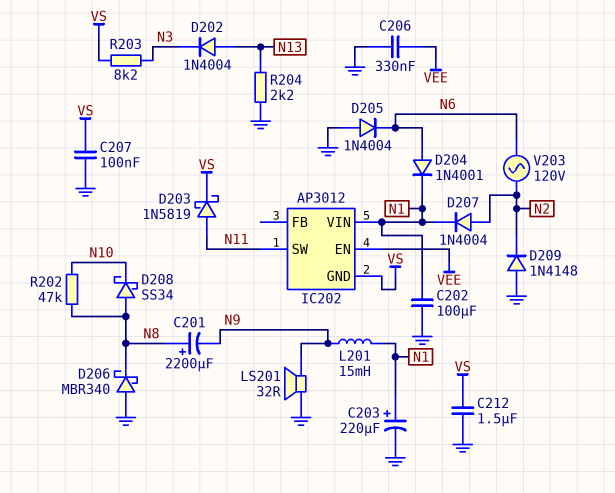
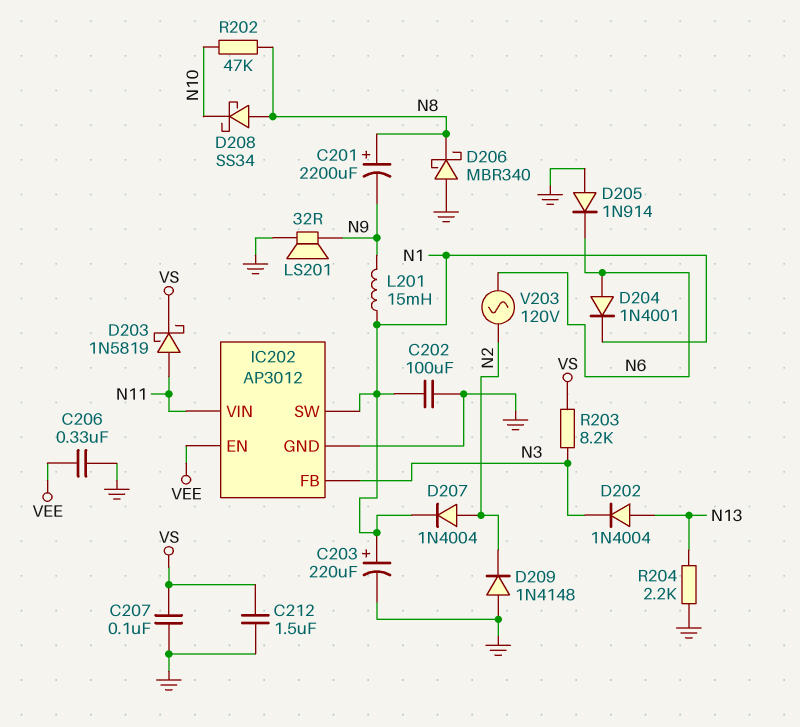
D205: diode 1N4004 (A GND, K N6) -> diode 1N914 (A GND, K N6)
IC202 pin FB: none -> N3
IC202 pin GND: VS -> GND
IC202 pin SW: N11 -> N1
IC202 pin VIN: N1 -> N11

